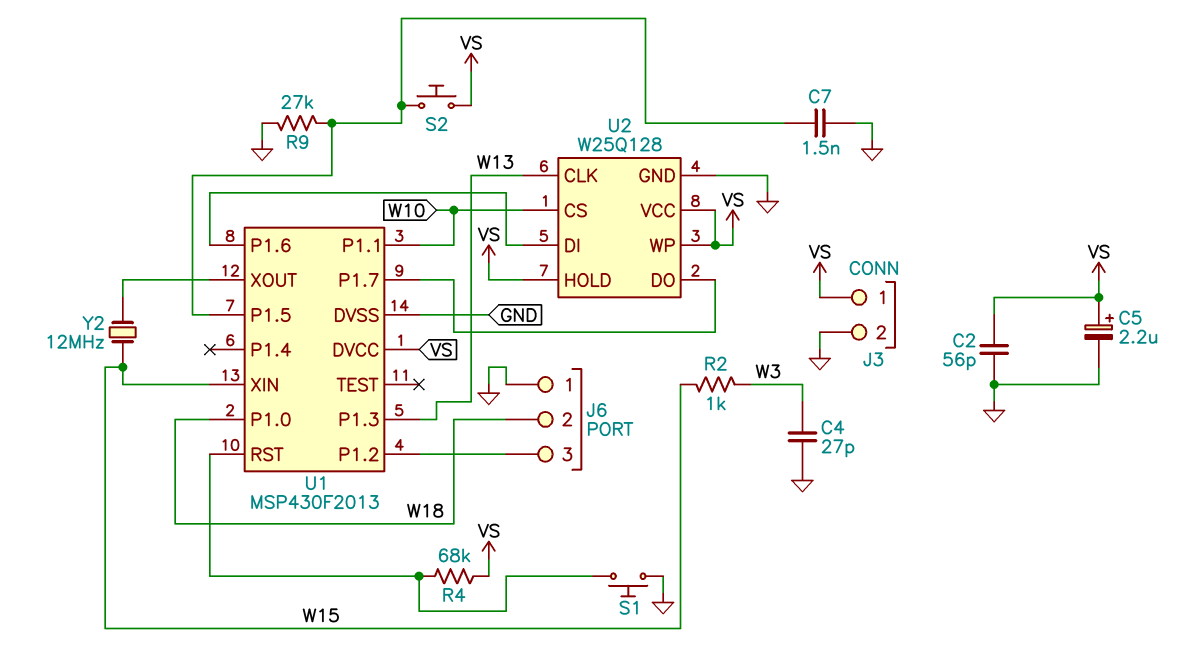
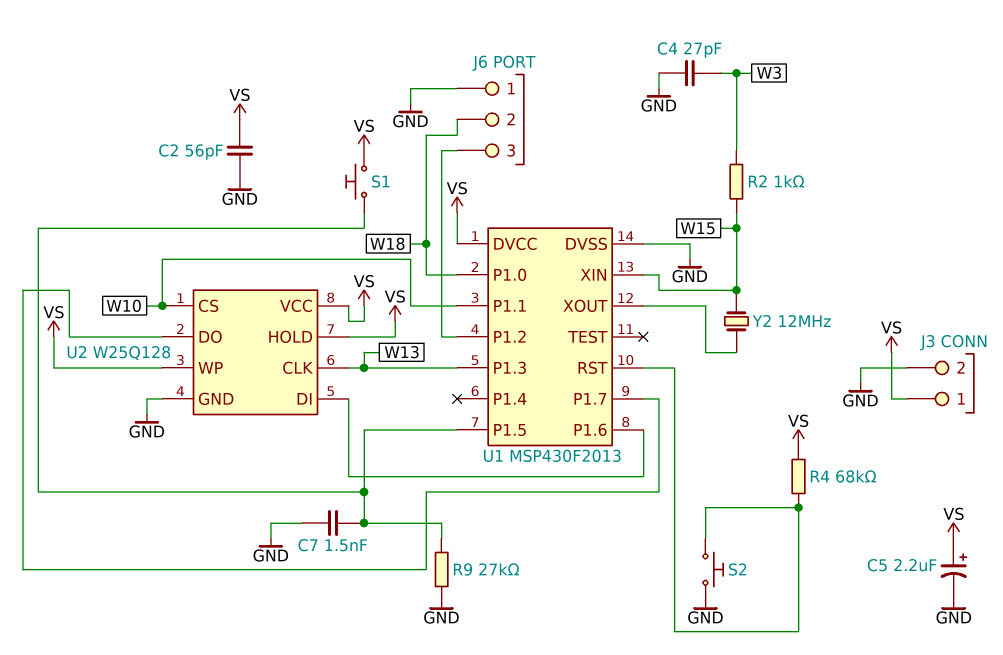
S1: button (GND, U1/RST) -> button (U1/P1.5, VS)
S2: button (U1/P1.5, VS) -> button (GND, U1/RST)

